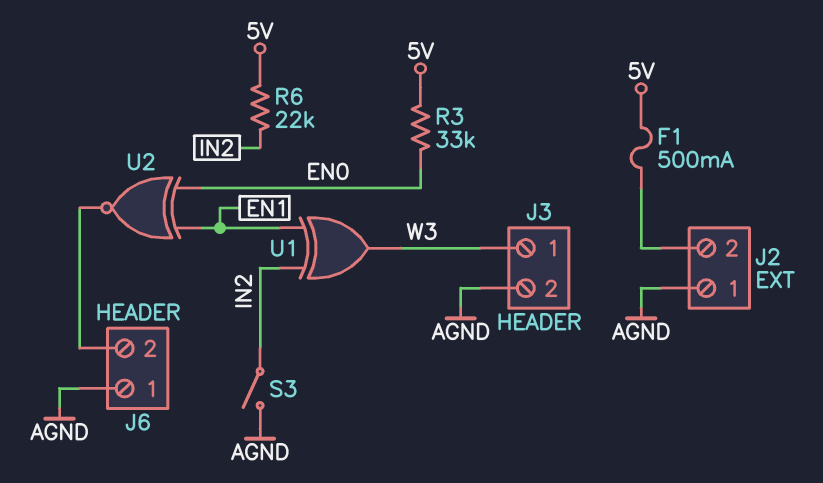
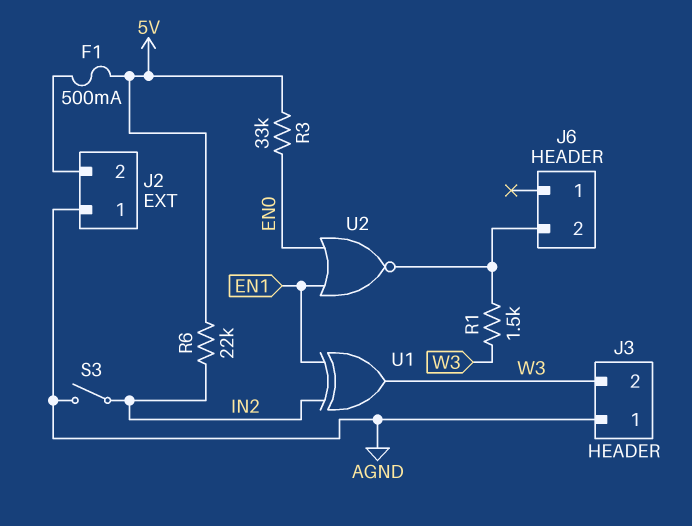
J3 pin 1: W3 -> AGND
J3 pin 2: AGND -> W3
J6 pin 1: AGND -> none
R1: none -> 1.5k (J6/2, W3)
U2: XNOR (in EN0, in EN1, out J6/2) -> NOR (in EN0, in EN1, out J6/2)

